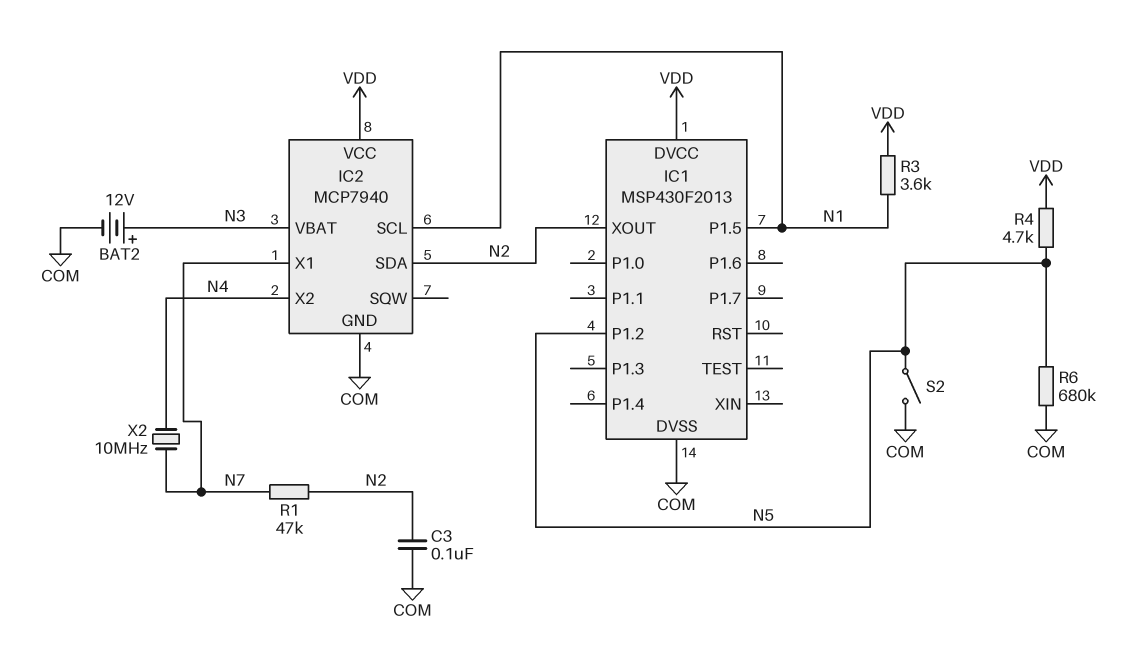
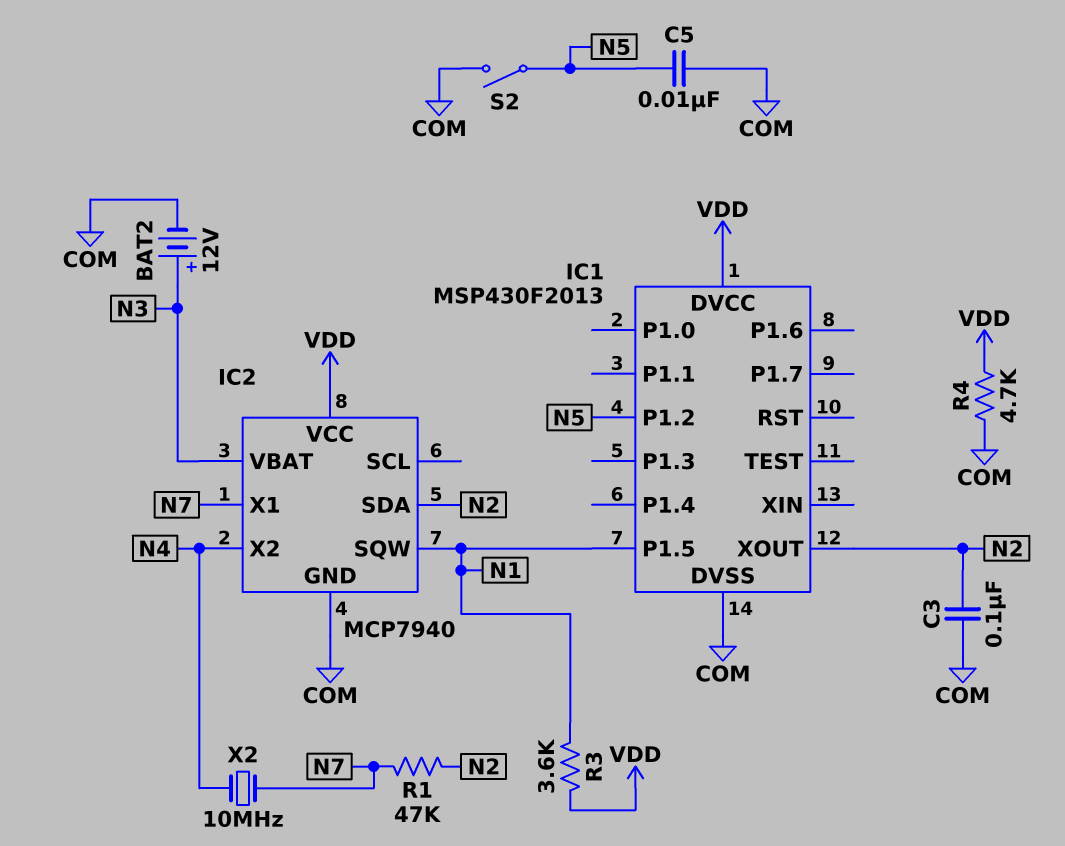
C5: none -> 10nF (COM, N5)
IC2 pin SCL: N1 -> none
IC2 pin SQW: none -> N1
R4: 4.7k (N5, VDD) -> 4.7k (COM, VDD)
R6: 680k (COM, N5) -> none

